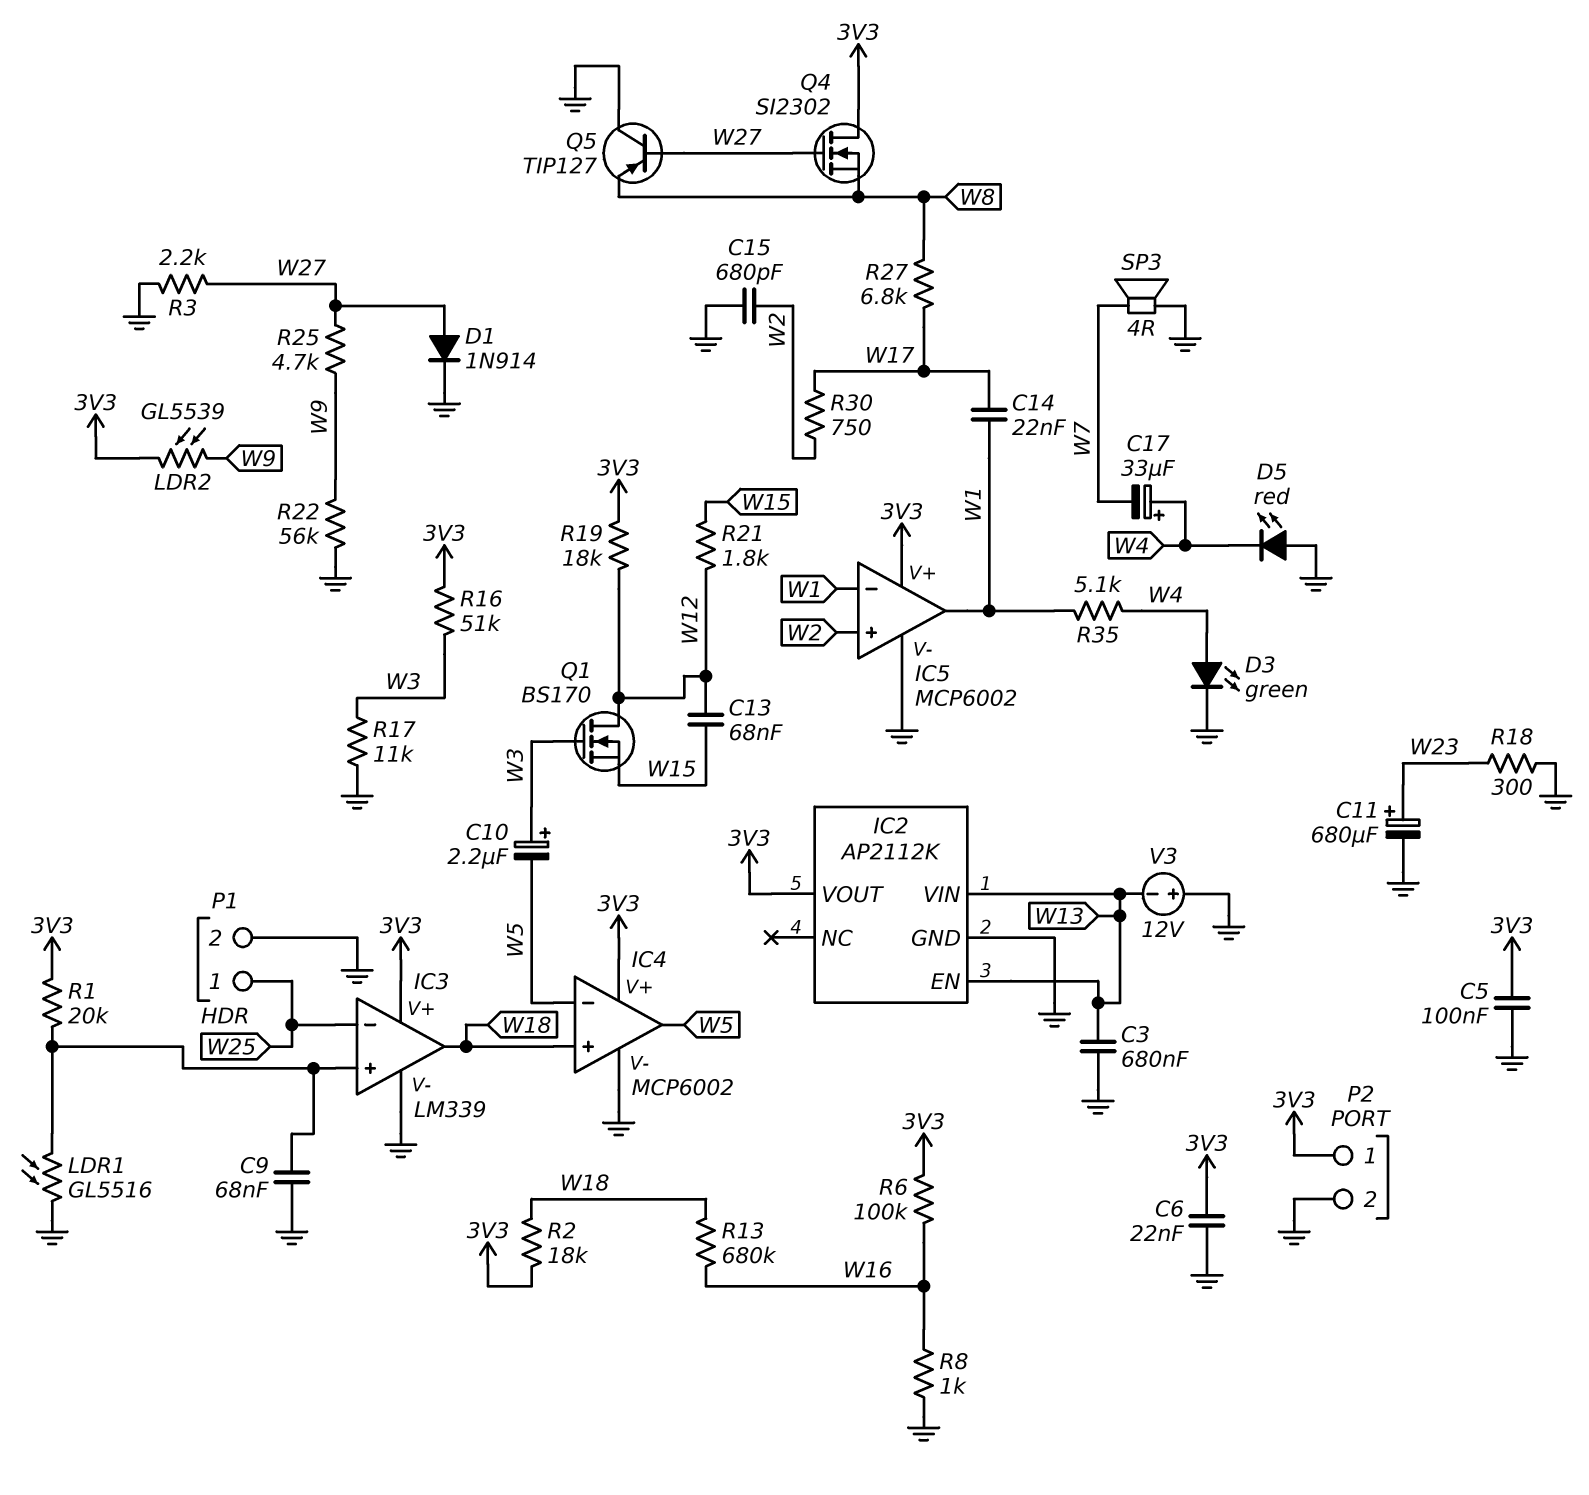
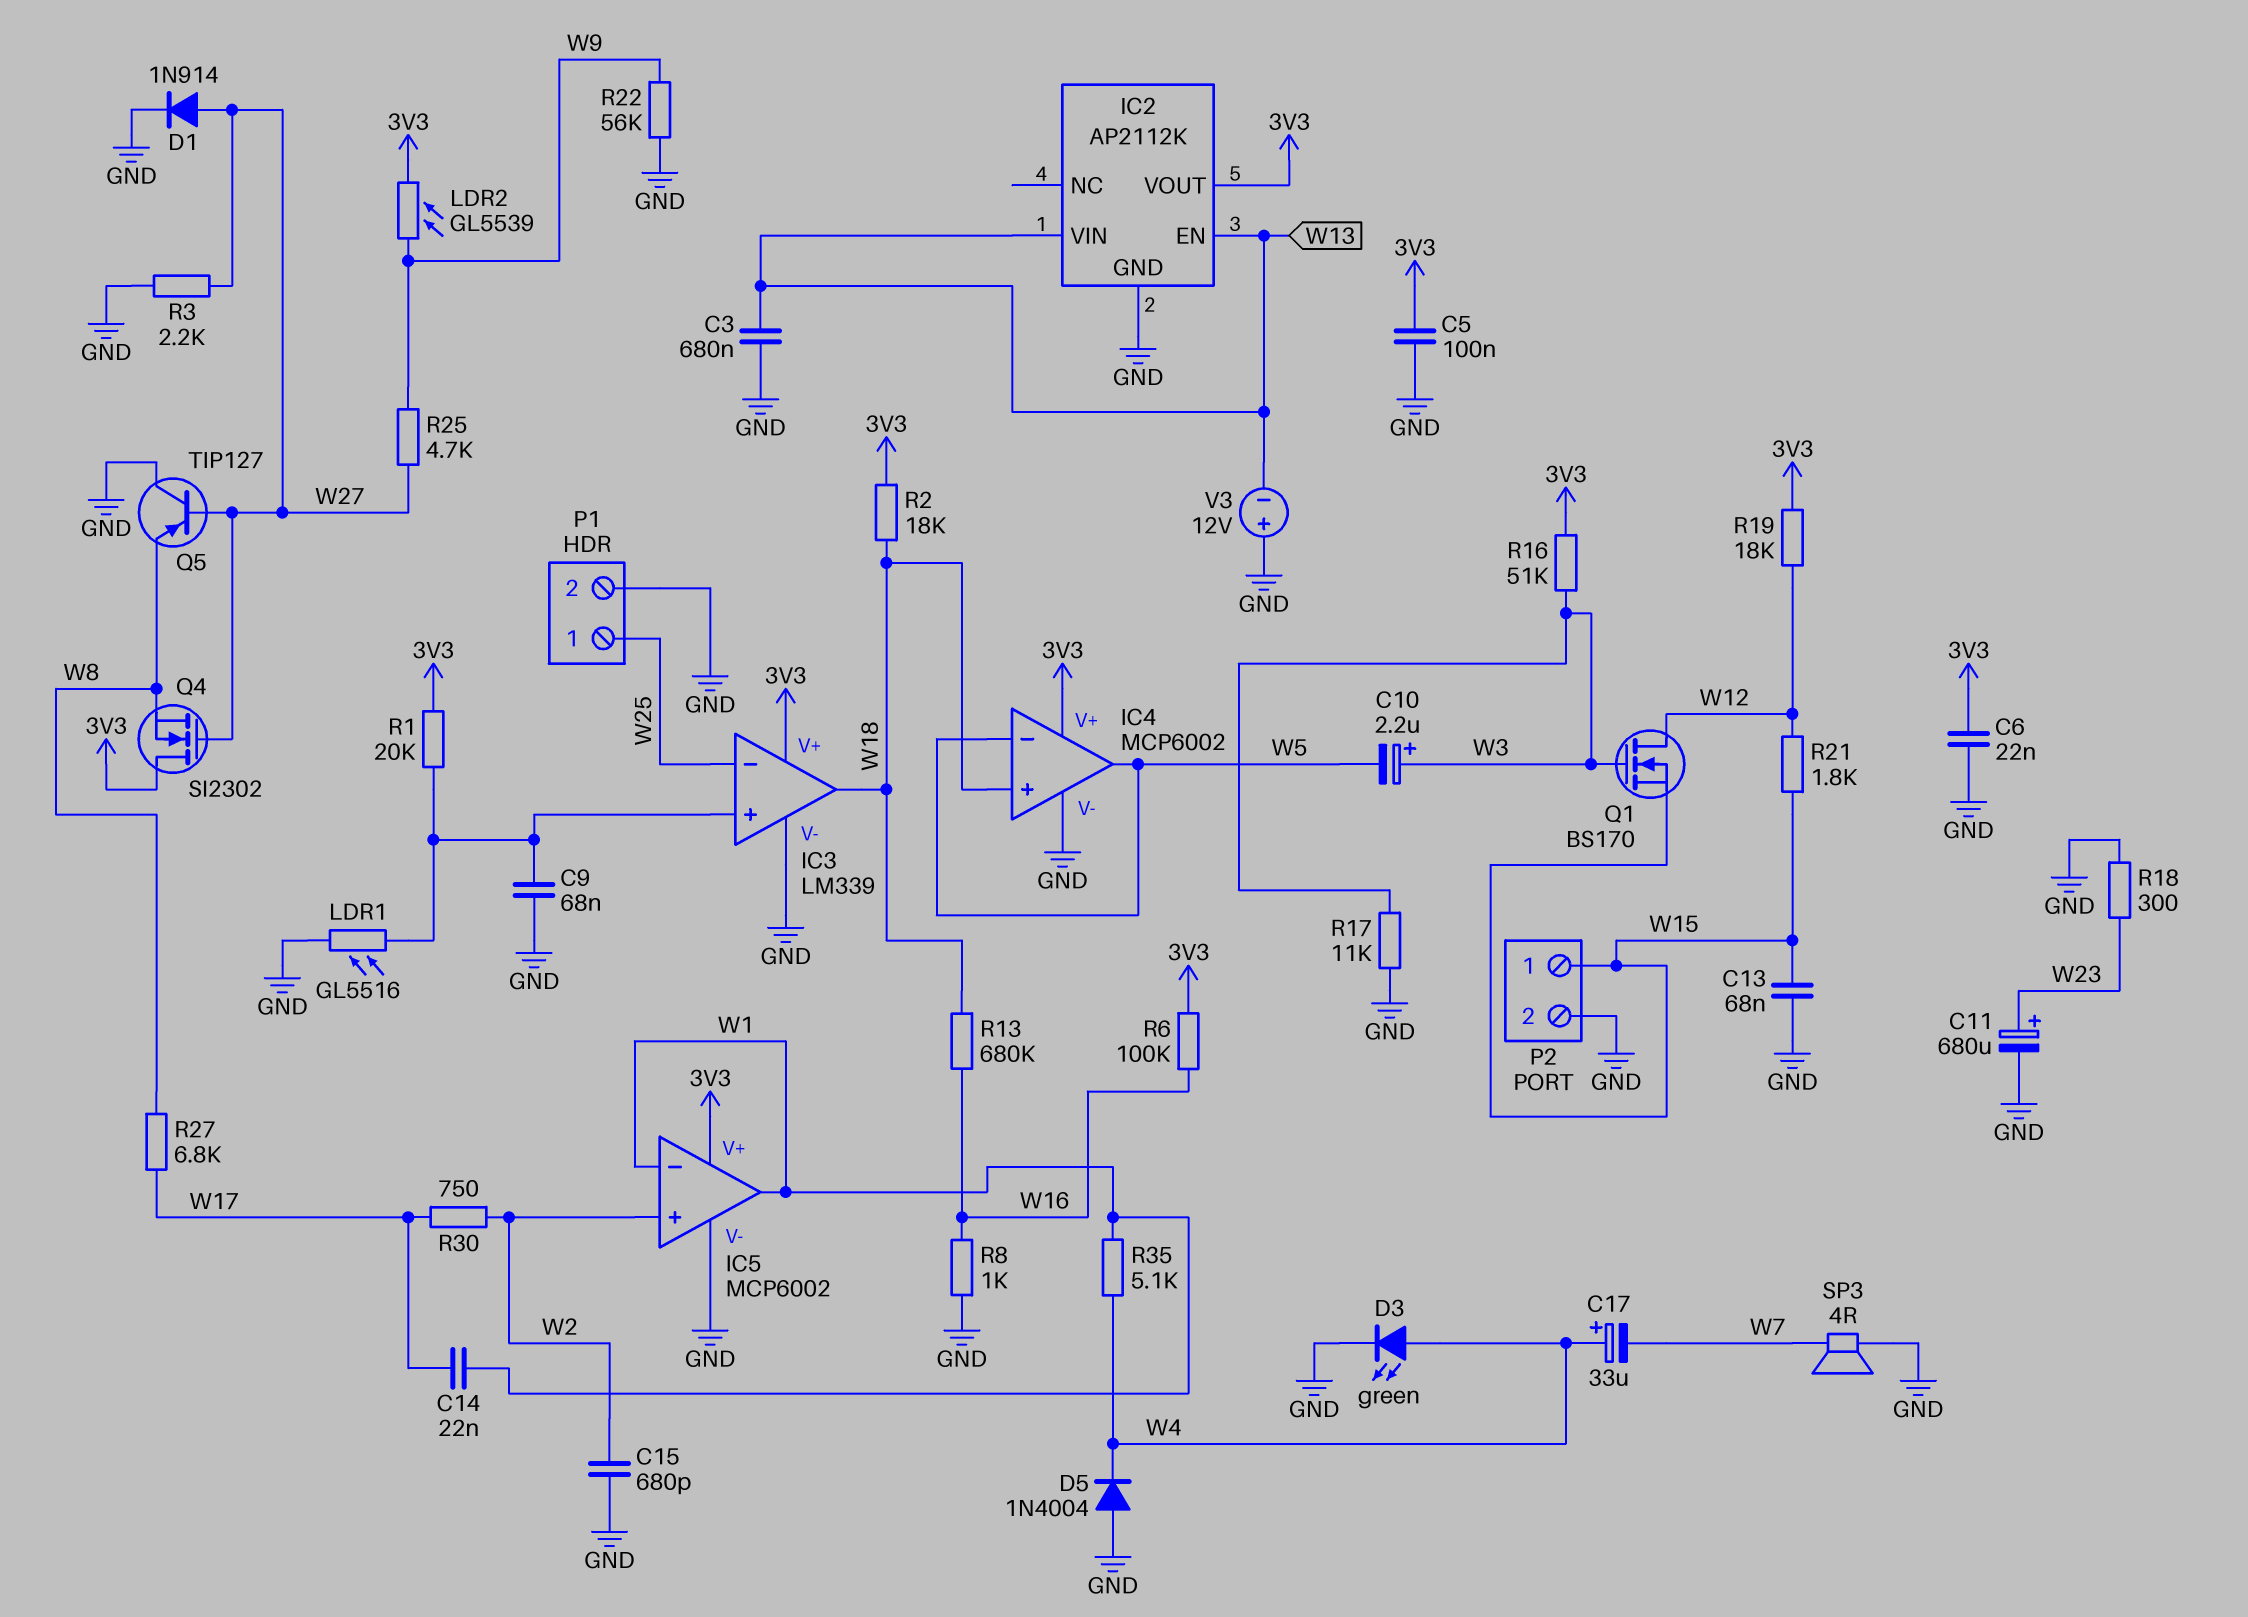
C13: 68nF (W12, W15) -> 68nF (GND, W15)
D5: LED red (A GND, K W4) -> diode 1N4004 (A GND, K W4)
P2 pin 1: 3V3 -> W15

